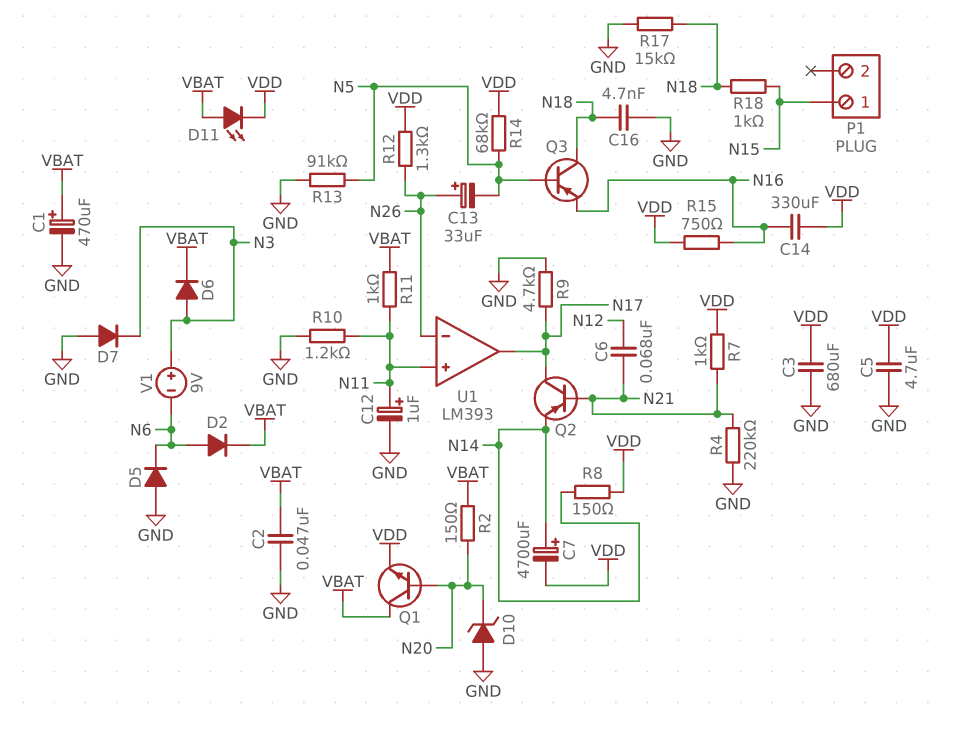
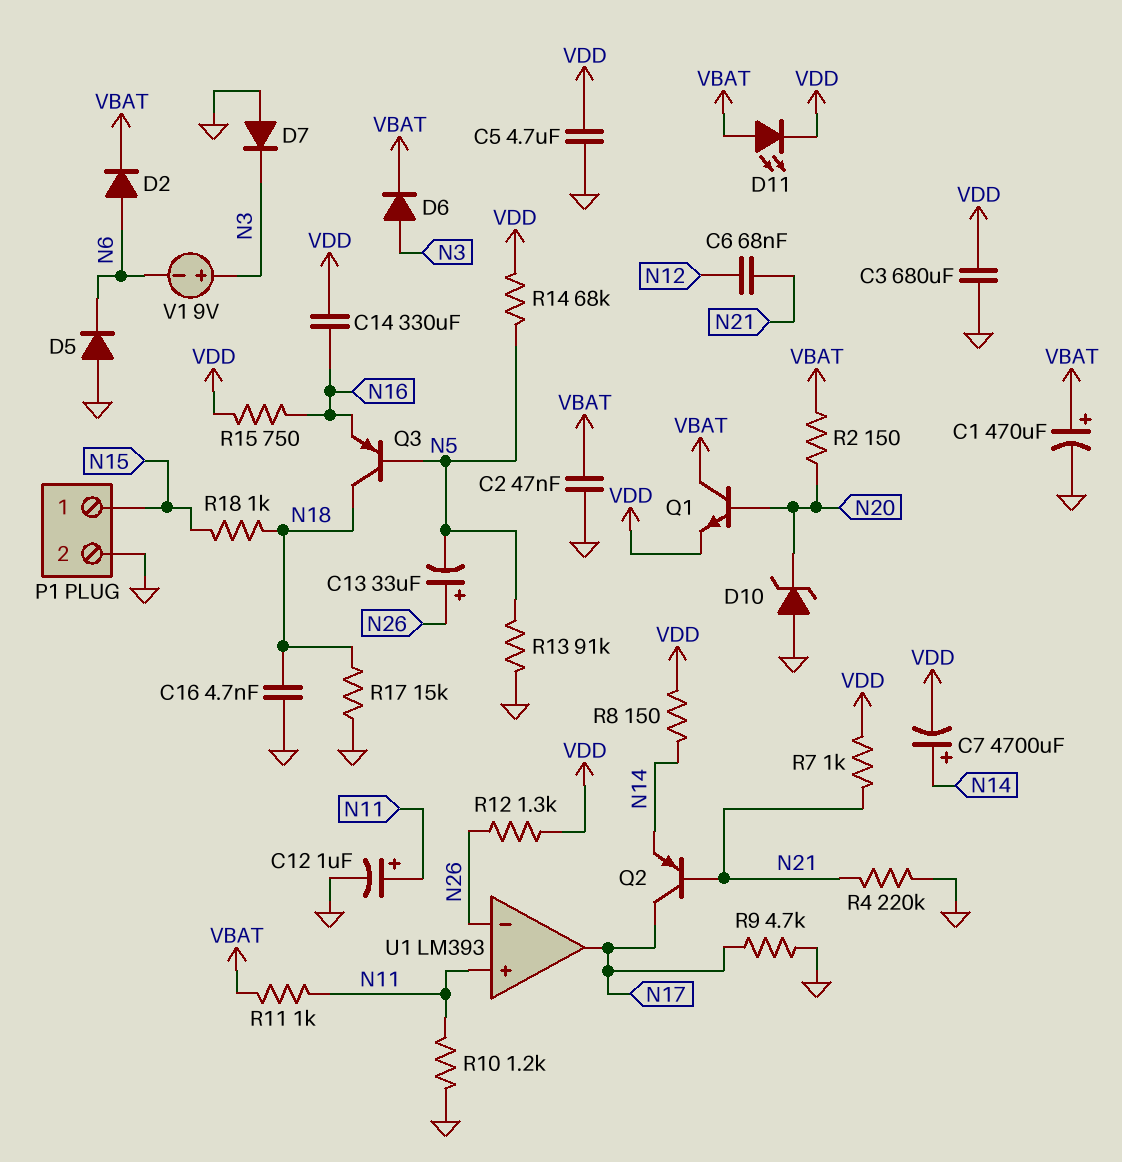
P1 pin 2: none -> GND

